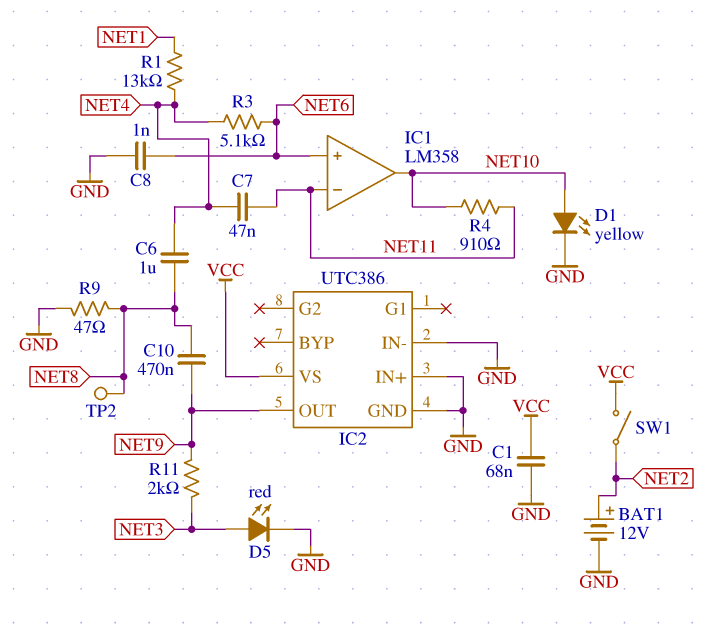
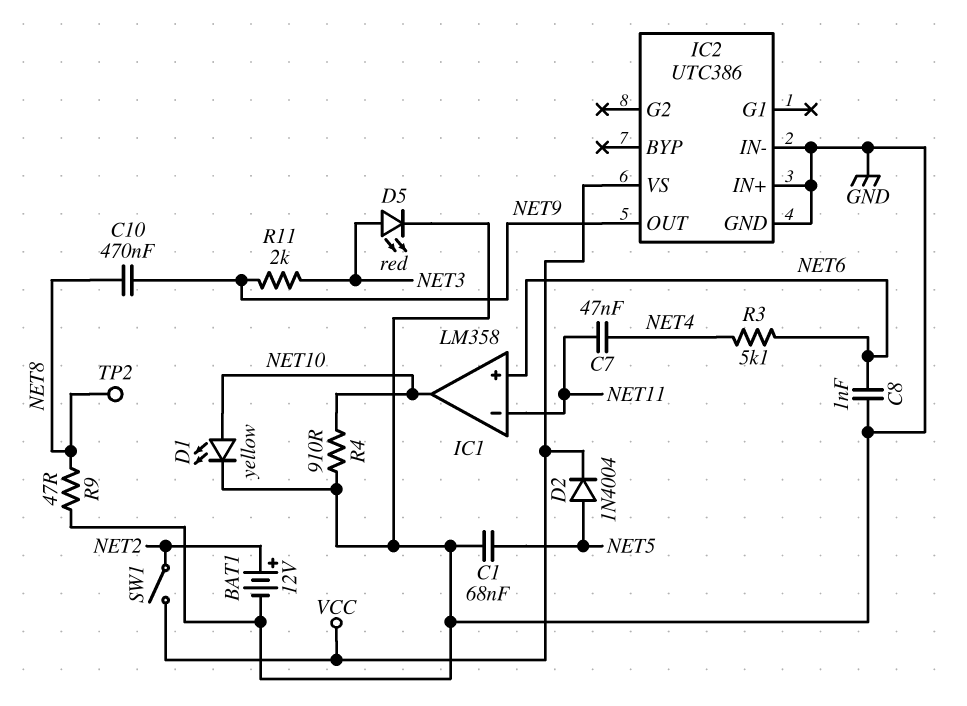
C1: 68nF (GND, VCC) -> 68nF (GND, NET5)
C6: 1uF (NET4, NET8) -> none
D2: none -> diode 1N4004 (A NET5, K VCC)
R1: 13k (NET1, NET4) -> none
R4: 910 (NET10, NET11) -> 910 (GND, NET10)

